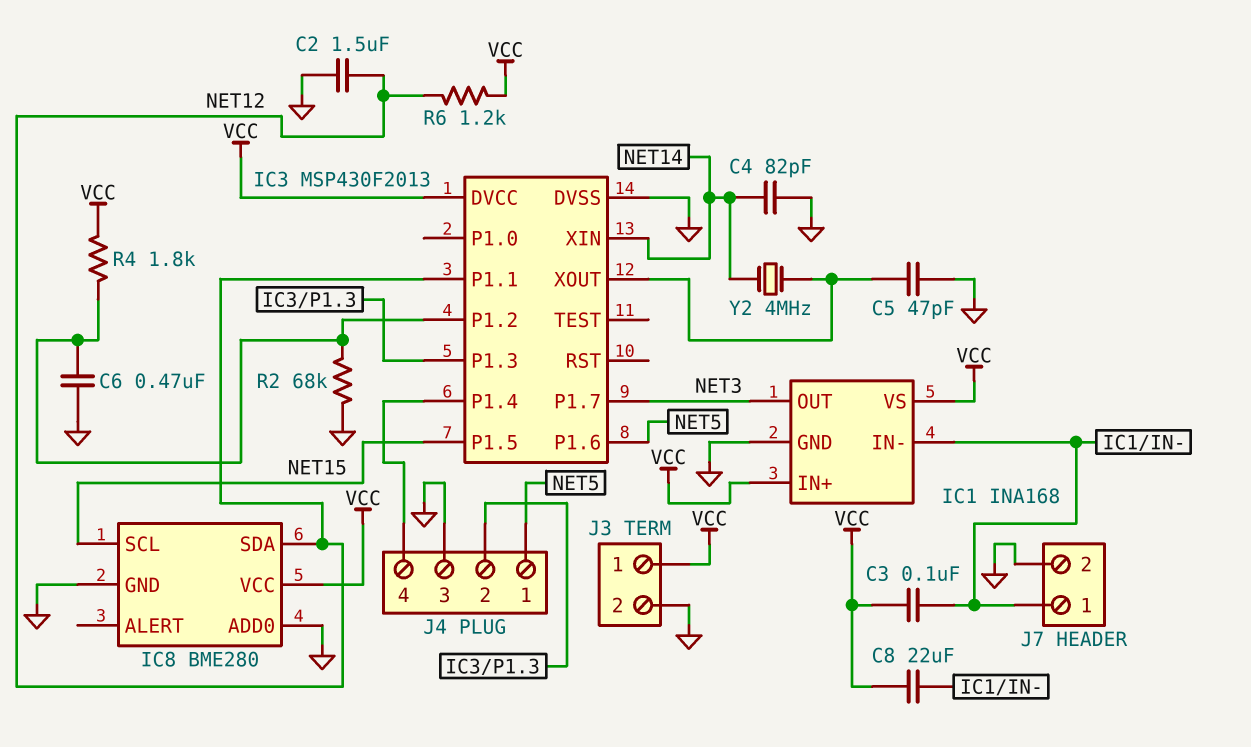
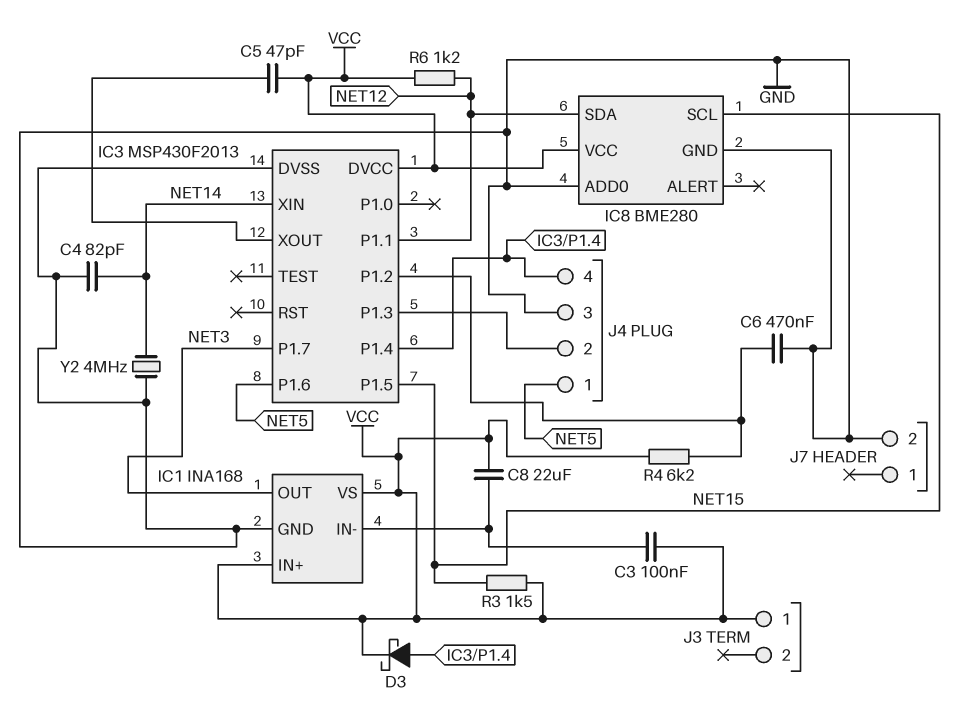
C2: 1.5uF (GND, NET12) -> none
C5: 47pF (GND, IC3/XOUT) -> 47pF (IC3/XOUT, VCC)
D3: none -> schottky (A IC3/P1.4, K VCC)
J3 pin 2: GND -> none
J7 pin 1: IC1/IN- -> none
R2: 68k (GND, IC3/P1.2) -> none
R3: none -> 1.5k (NET15, VCC)
R4: 1.8k (IC3/P1.2, VCC) -> 6.2k (IC3/P1.2, VCC)
Y2: 4MHz (IC3/XOUT, NET14) -> 4MHz (GND, NET14)

